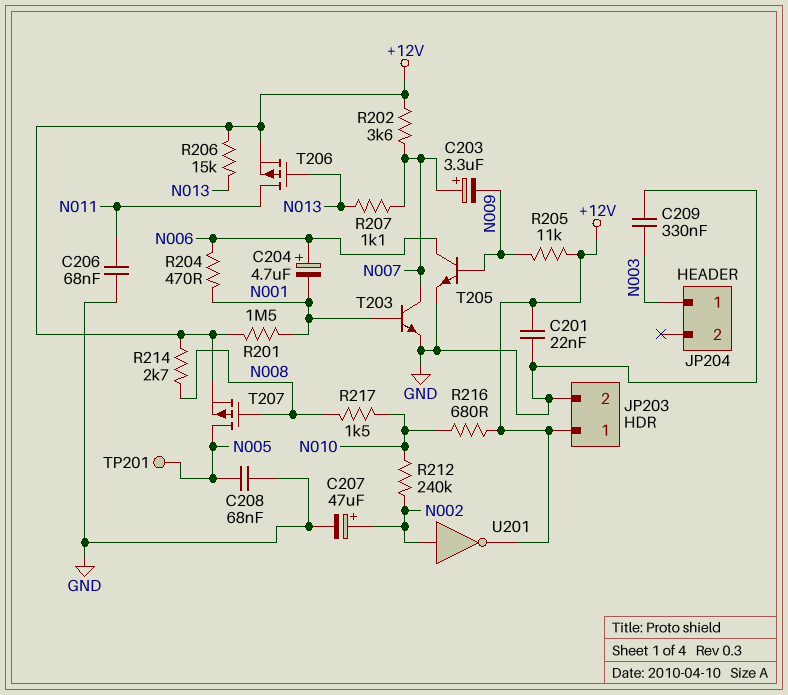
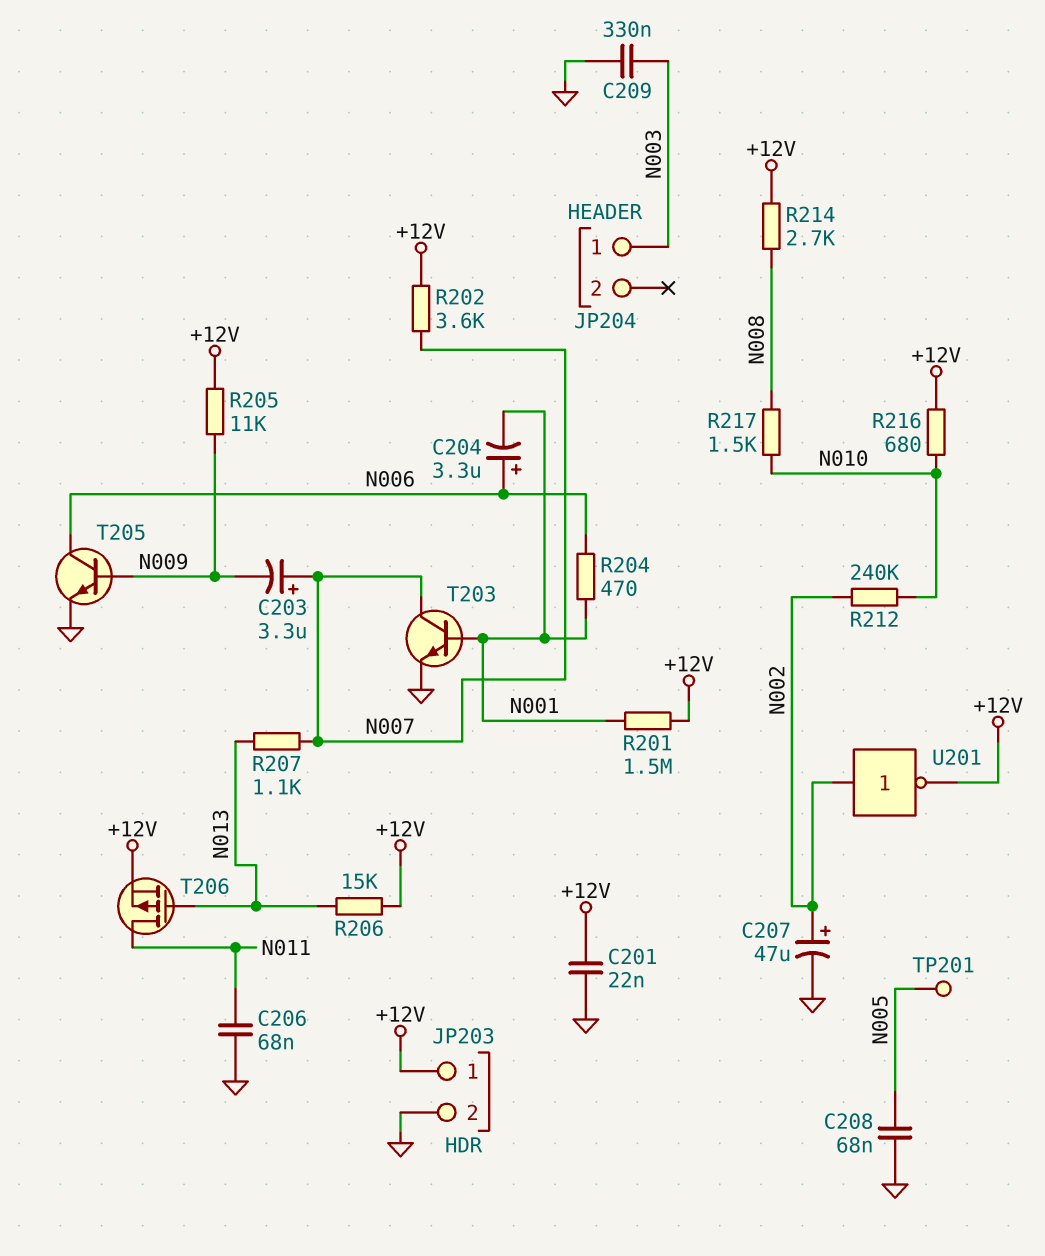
C204: 4.7uF (plus N006, minus N001) -> 3.3uF (plus N006, minus N001)
T207: PMOS (G N008, D N005, S +12V) -> none

